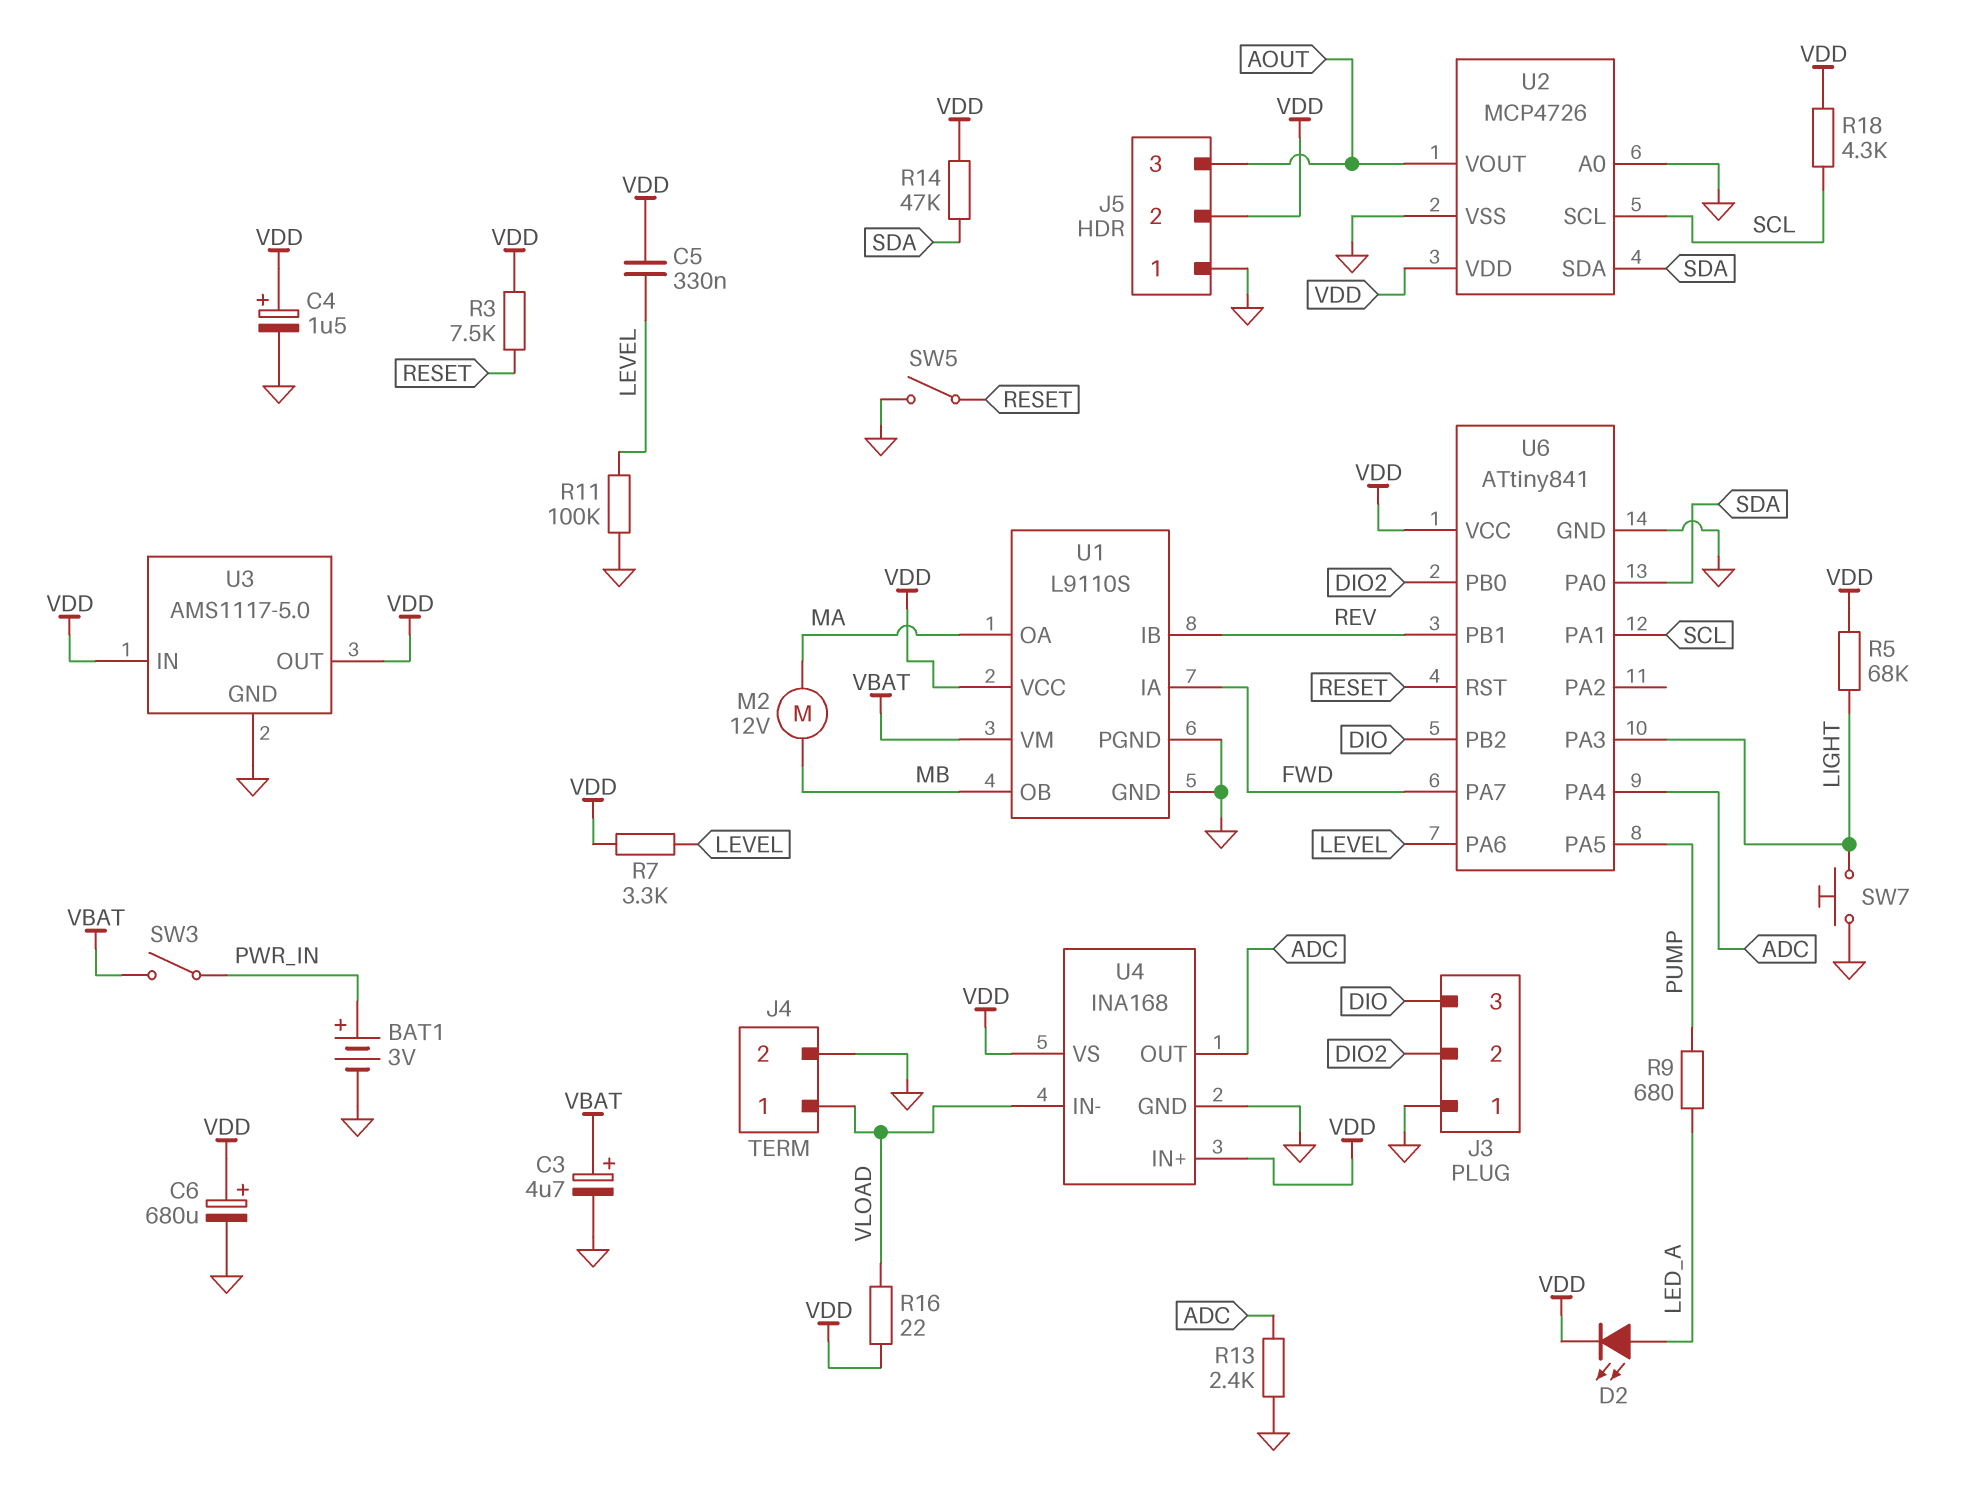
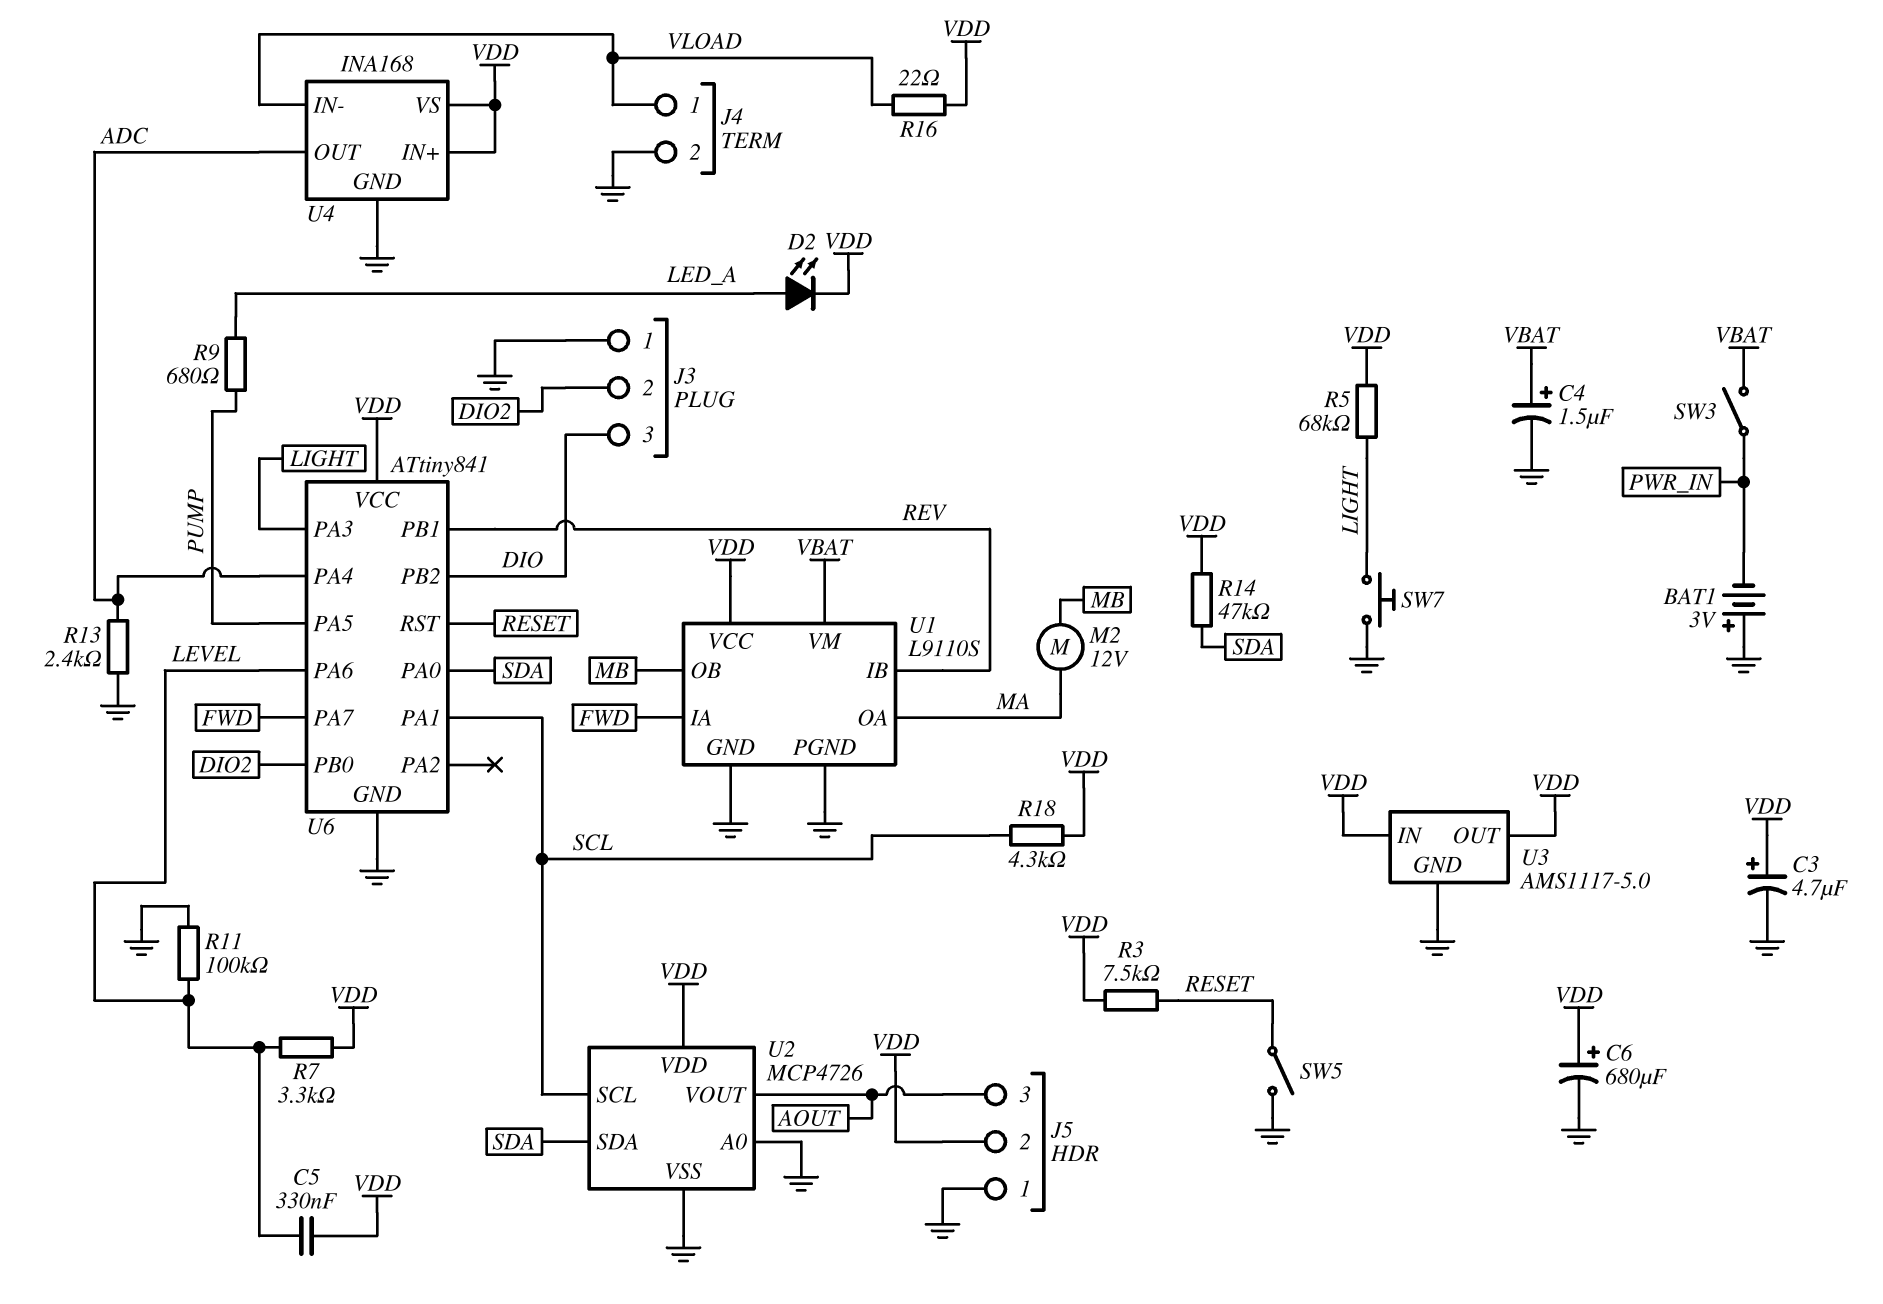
BAT1: 3V (plus PWR_IN, minus GND) -> 3V (plus GND, minus PWR_IN)
C3: 4.7uF (plus VBAT, minus GND) -> 4.7uF (plus VDD, minus GND)
C4: 1.5uF (plus VDD, minus GND) -> 1.5uF (plus VBAT, minus GND)

